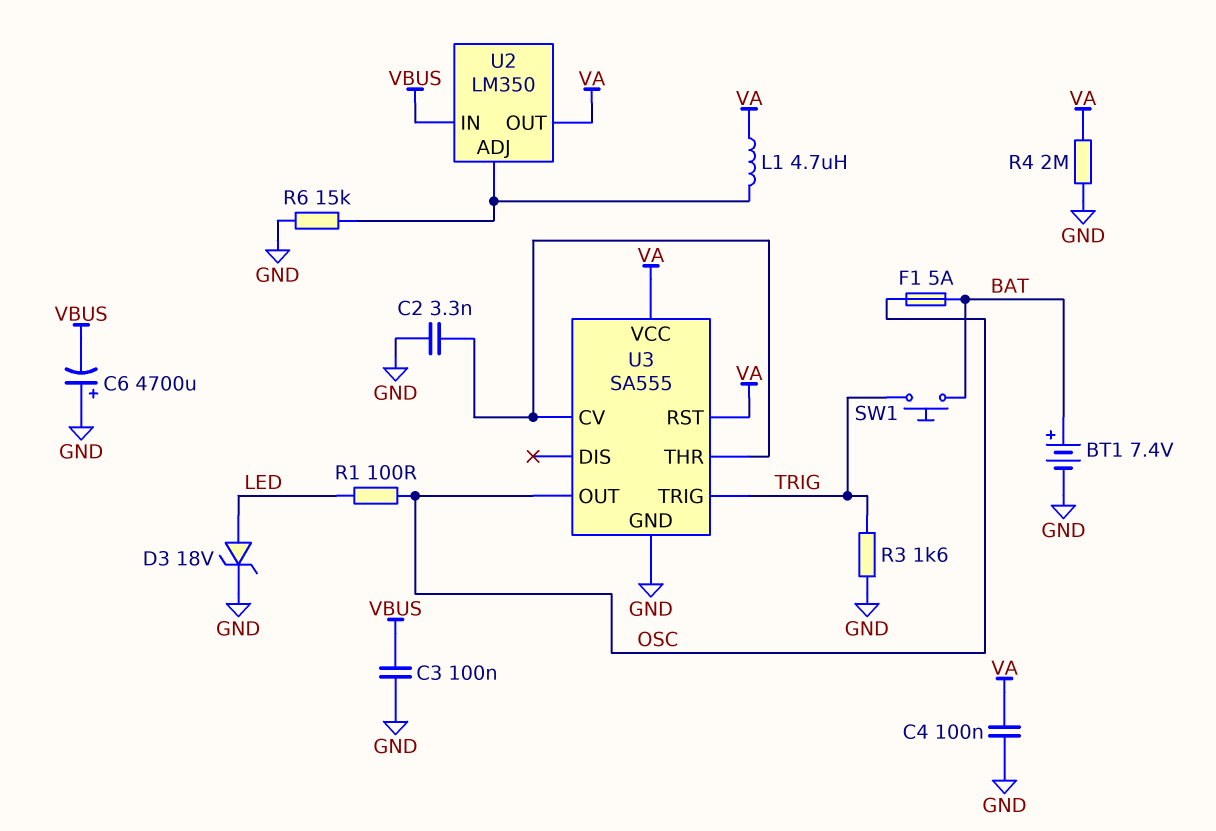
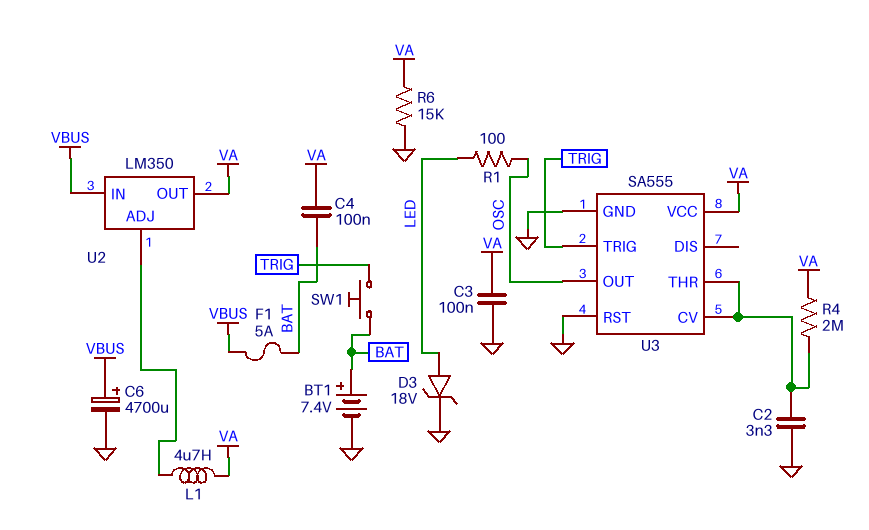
C3: 100nF (GND, VBUS) -> 100nF (GND, VA)
C4: 100nF (GND, VA) -> 100nF (BAT, VA)
C6: 4700uF (plus GND, minus VBUS) -> 4700uF (plus VBUS, minus GND)
F1: 5A (BAT, OSC) -> 5A (BAT, VBUS)
R3: 1.6k (GND, TRIG) -> none
R4: 2M (GND, VA) -> 2M (U3/CV, VA)
R6: 15k (GND, U2/ADJ) -> 15k (GND, VA)
U3 pin RST: VA -> GND

